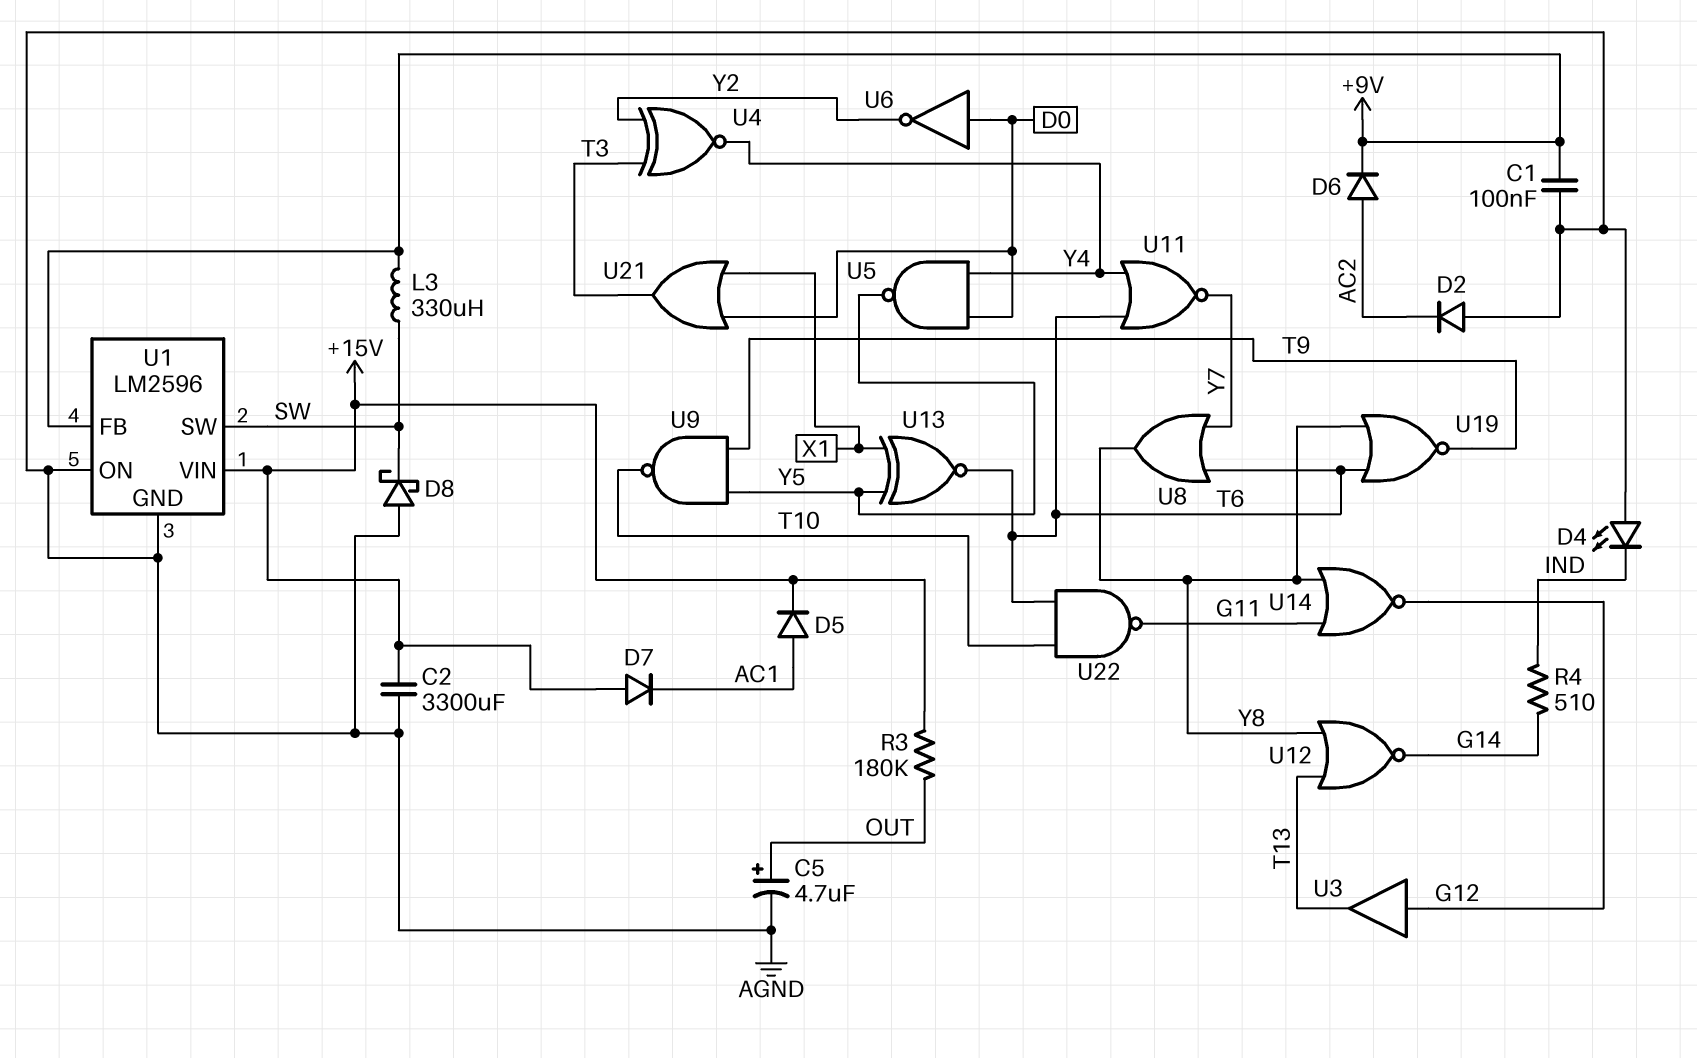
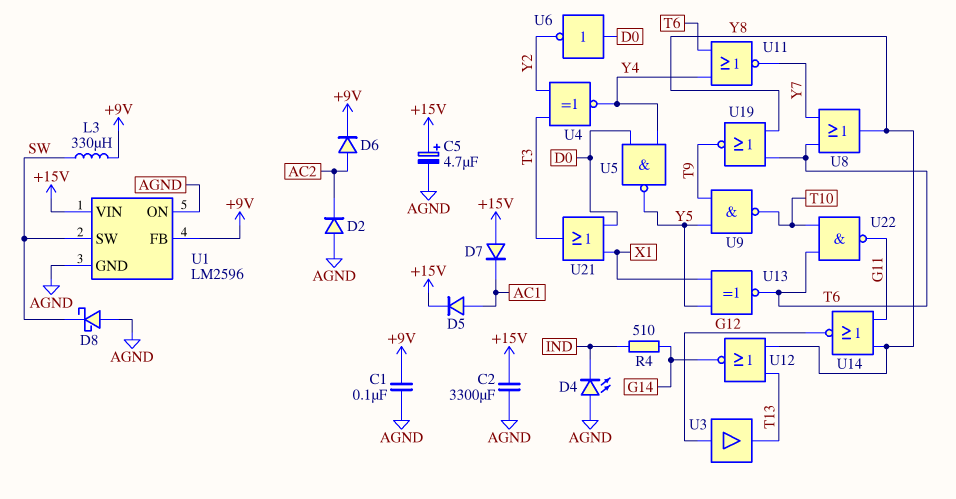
C5: 4.7uF (plus OUT, minus AGND) -> 4.7uF (plus +15V, minus AGND)
R3: 180k (+15V, OUT) -> none

